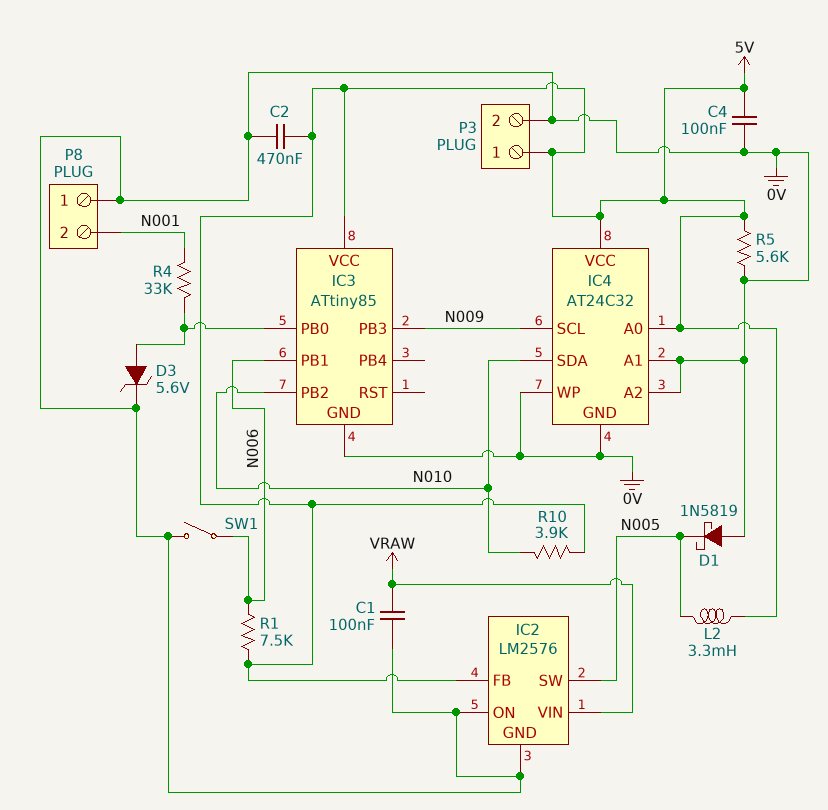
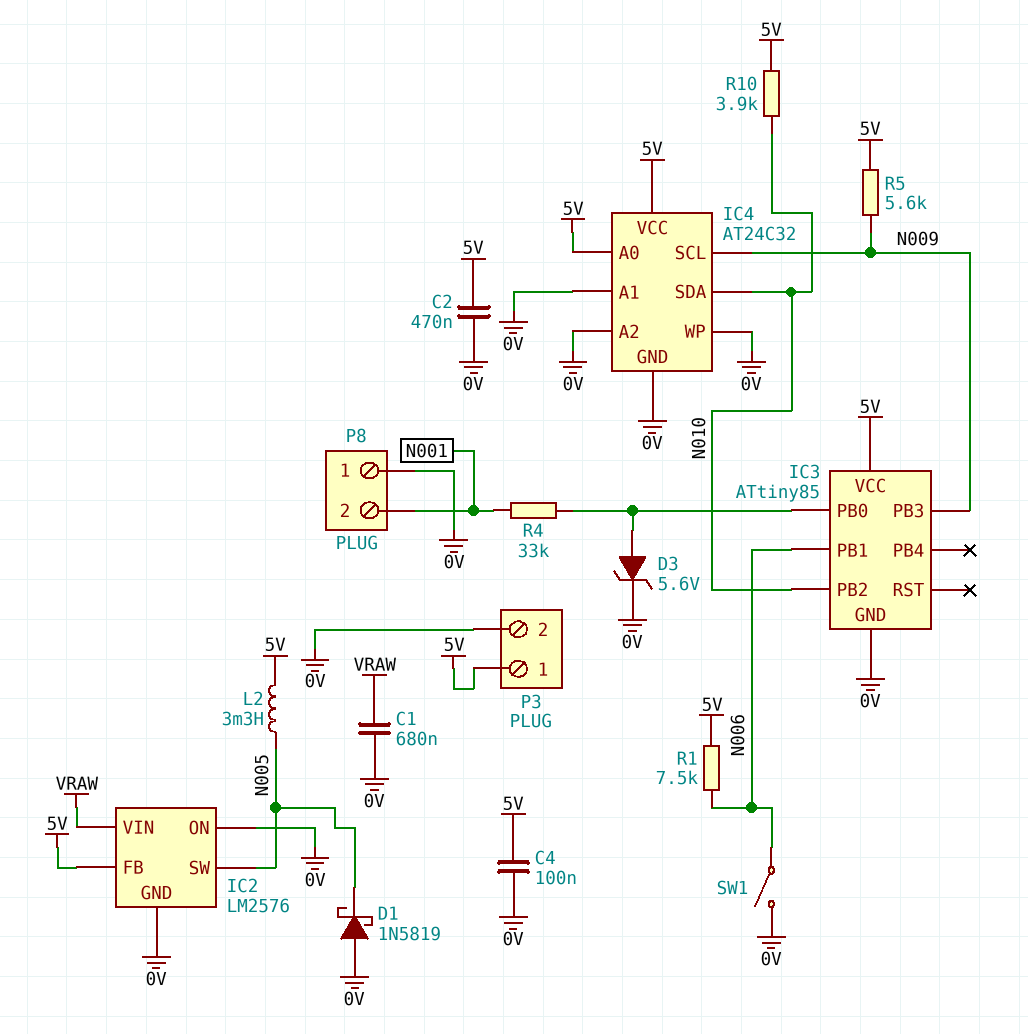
C1: 100nF (0V, VRAW) -> 680nF (0V, VRAW)
R5: 5.6k (0V, 5V) -> 5.6k (5V, N009)

